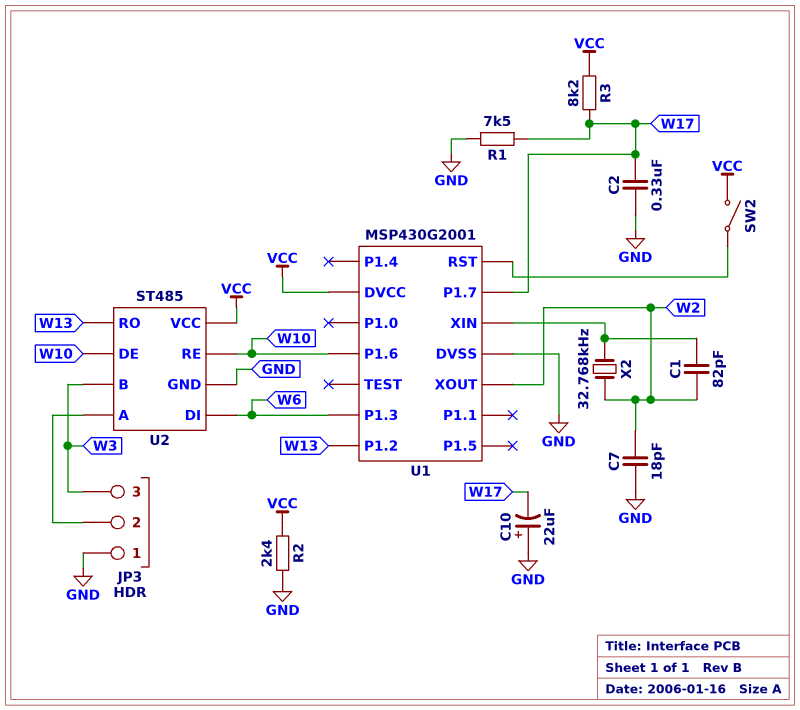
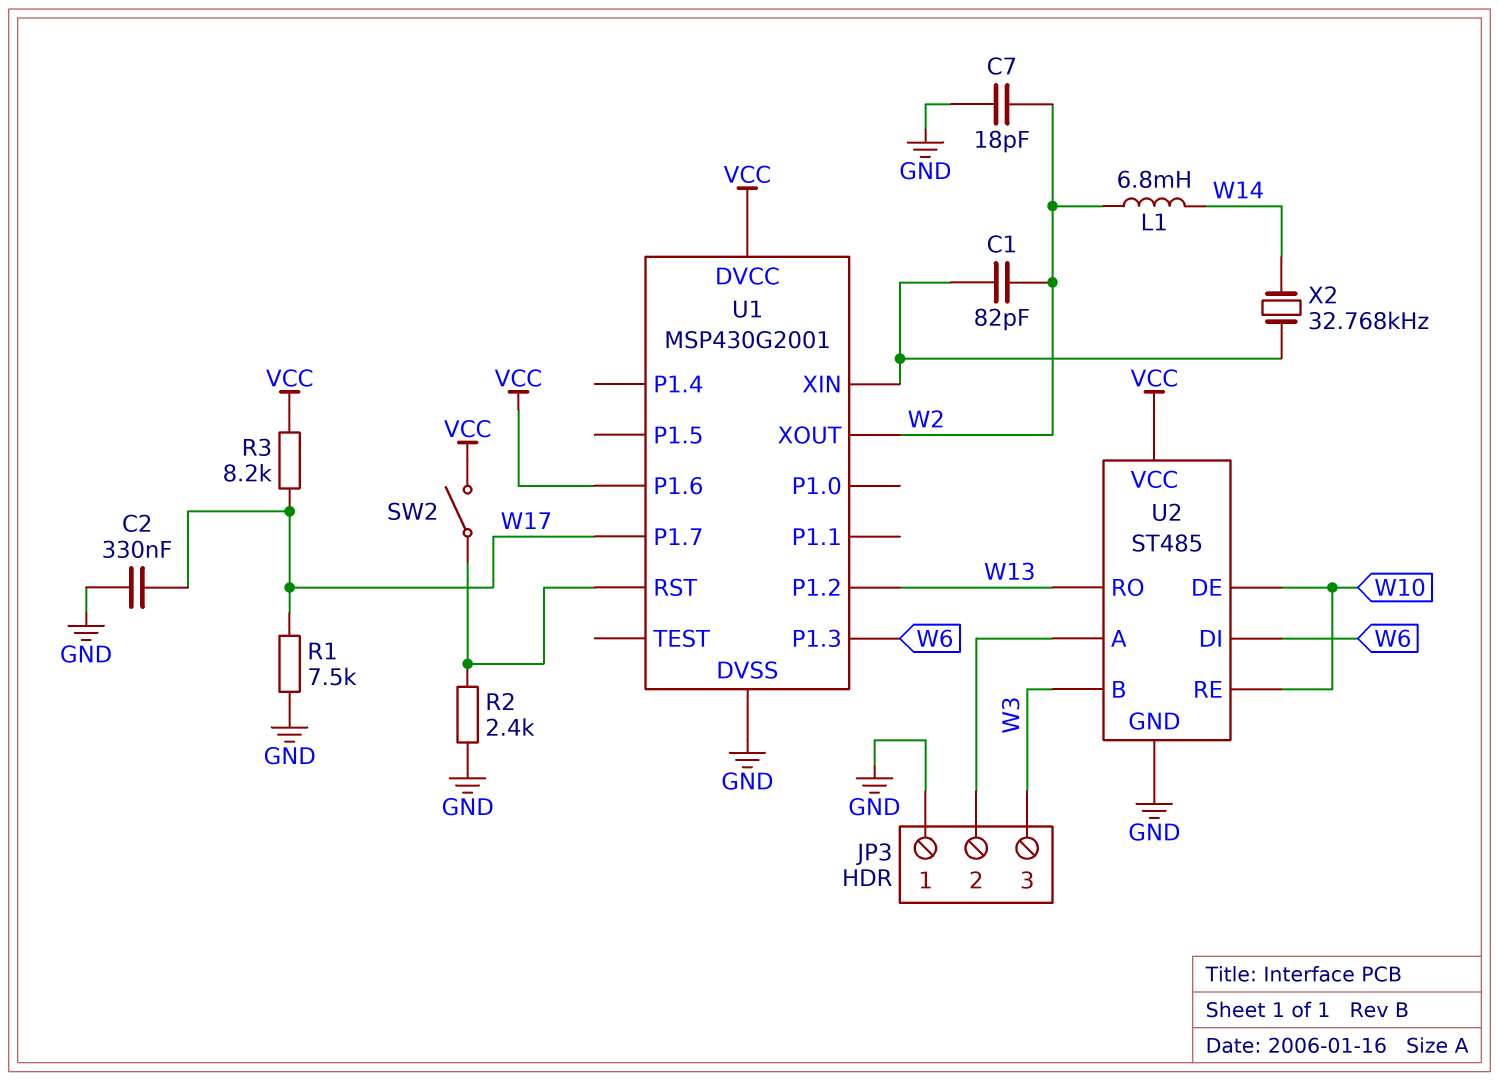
C10: 22uF (plus GND, minus W17) -> none
L1: none -> 6.8mH (W2, W14)
R2: 2.4k (GND, VCC) -> 2.4k (GND, U1/RST)
U1 pin P1.6: W10 -> VCC
X2: 32.768kHz (U1/XIN, W2) -> 32.768kHz (U1/XIN, W14)

